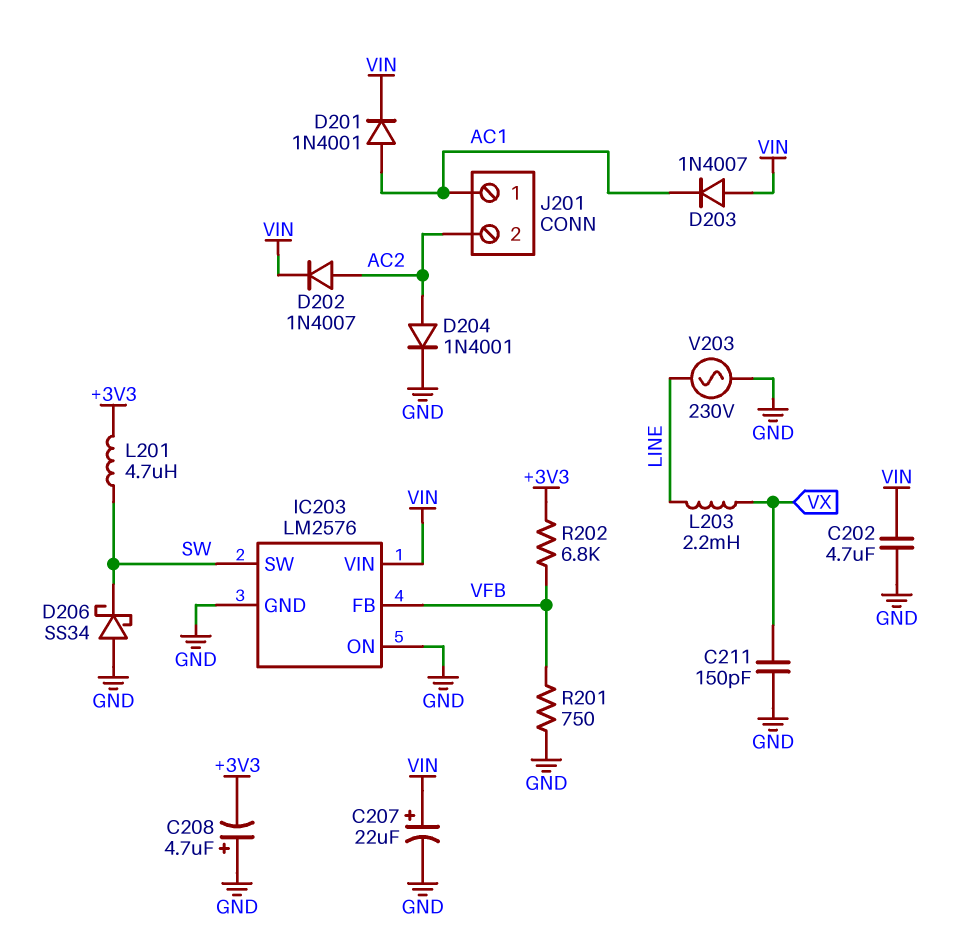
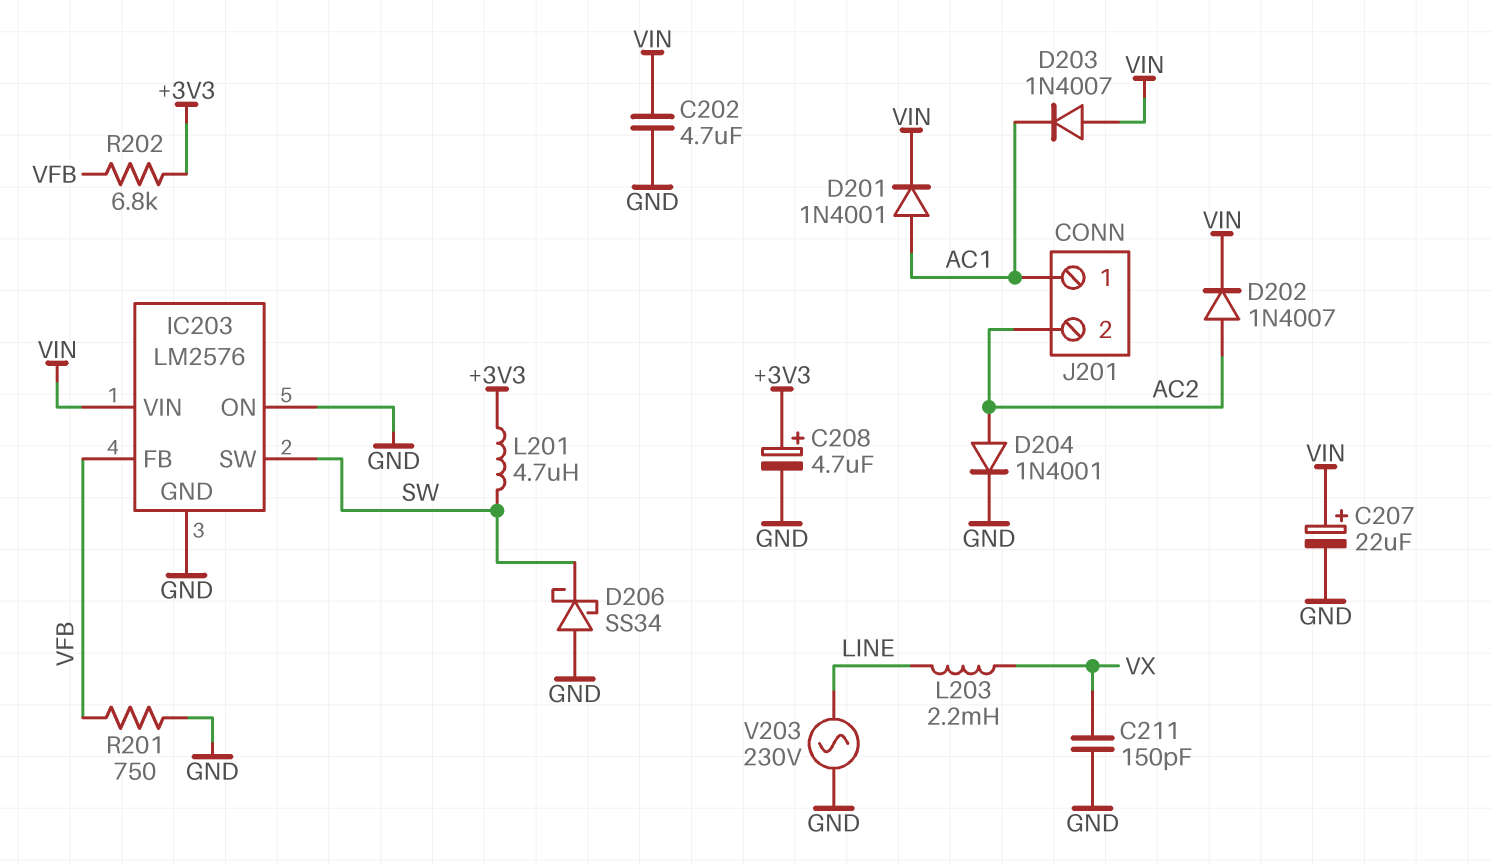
C208: 4.7uF (plus GND, minus +3V3) -> 4.7uF (plus +3V3, minus GND)

